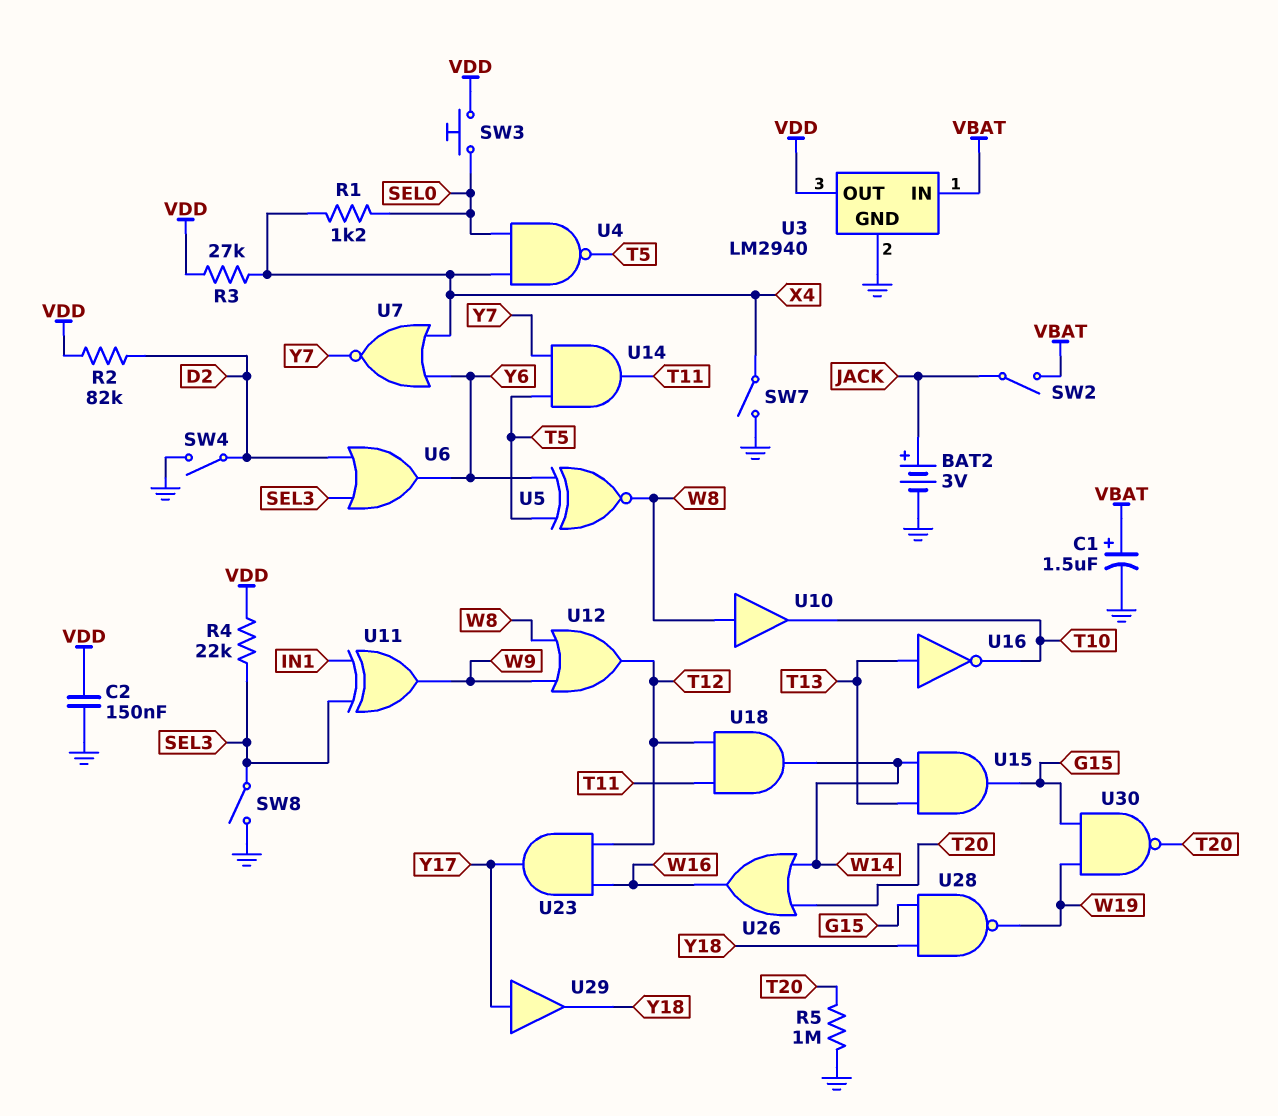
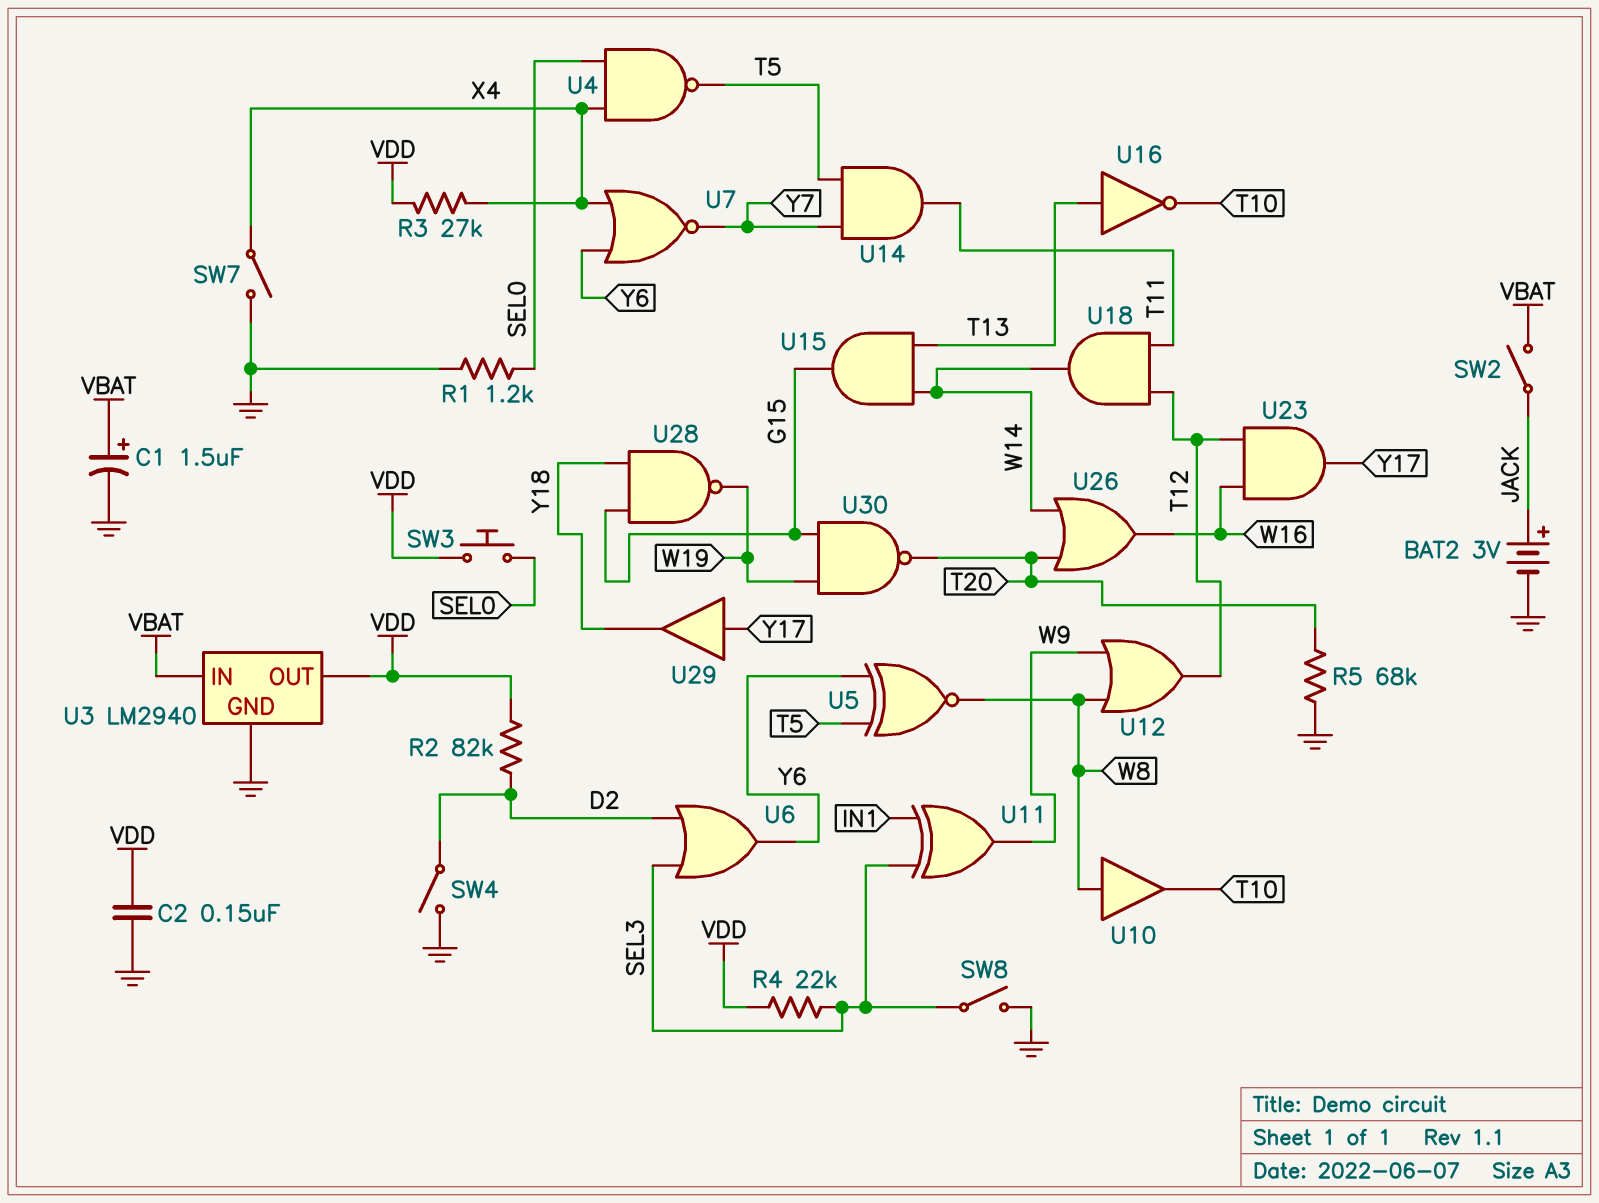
R1: 1.2k (SEL0, X4) -> 1.2k (GND, SEL0)
R5: 1M (GND, T20) -> 68k (GND, T20)

